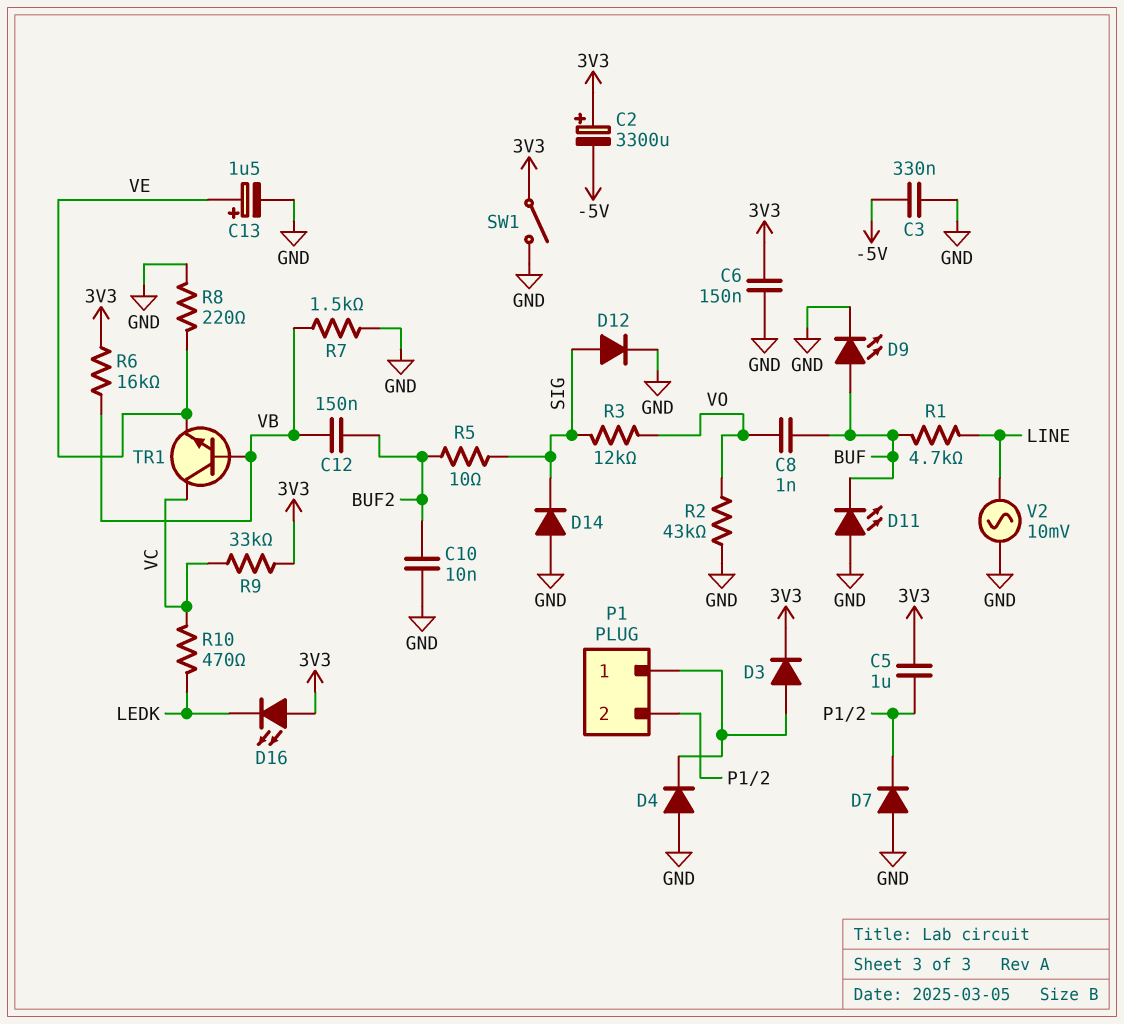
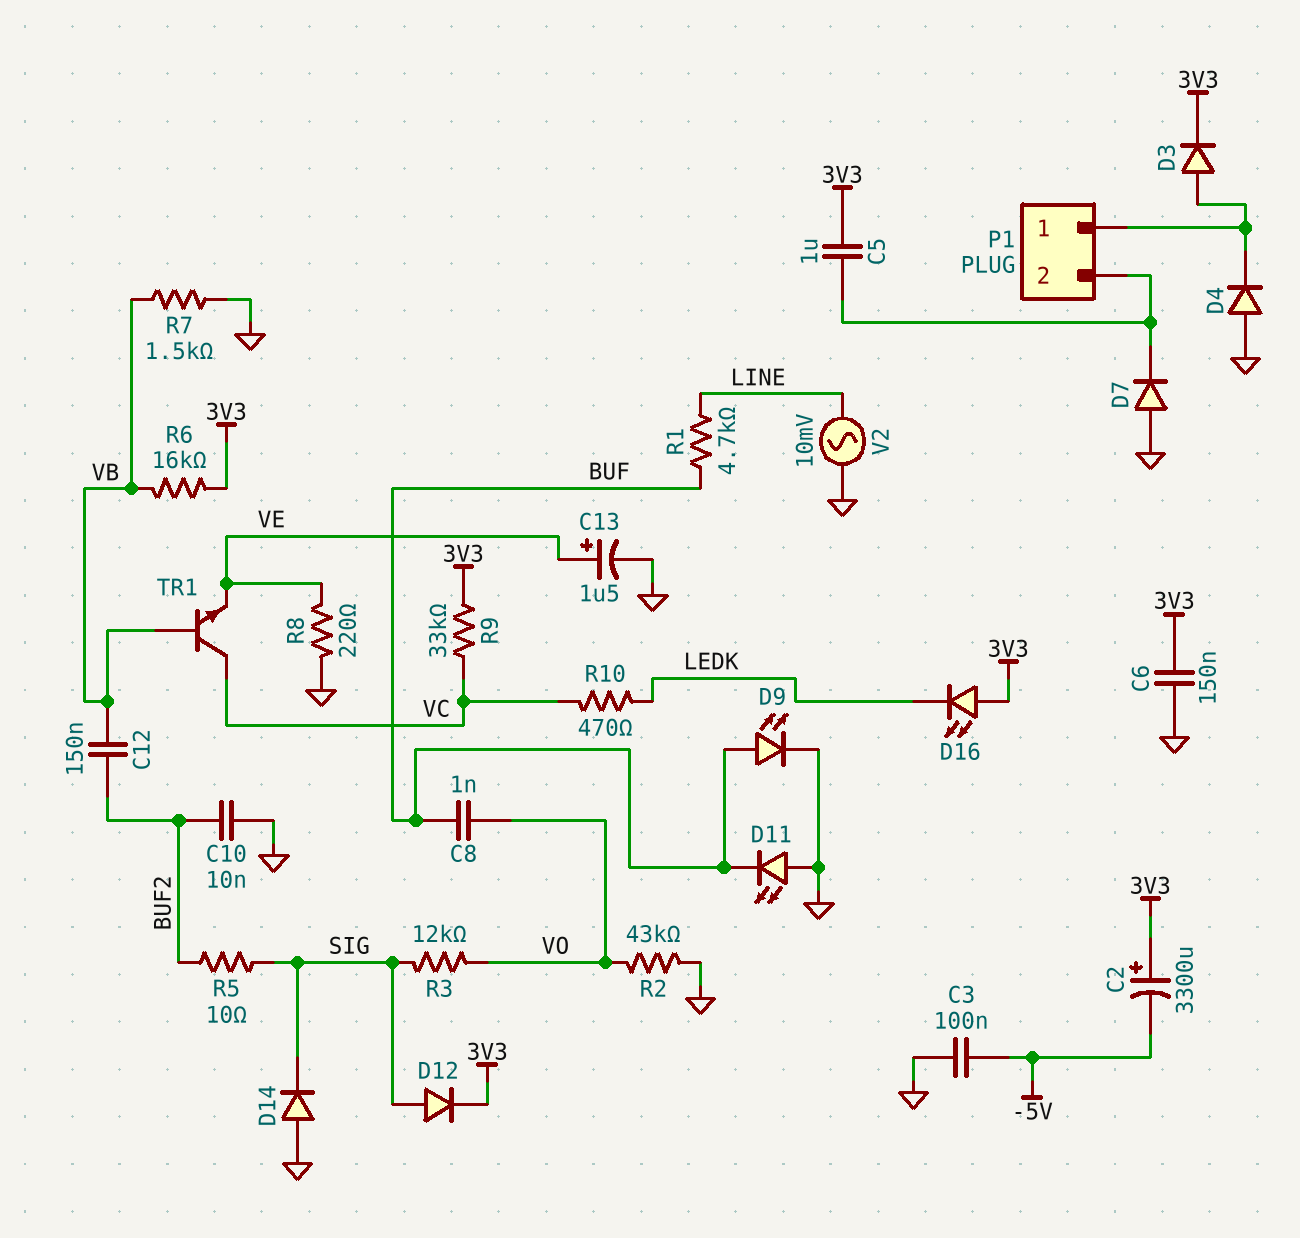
C3: 330nF (-5V, GND) -> 100nF (-5V, GND)
D12: diode (A SIG, K GND) -> diode (A SIG, K 3V3)
SW1: switch (3V3, GND) -> none

